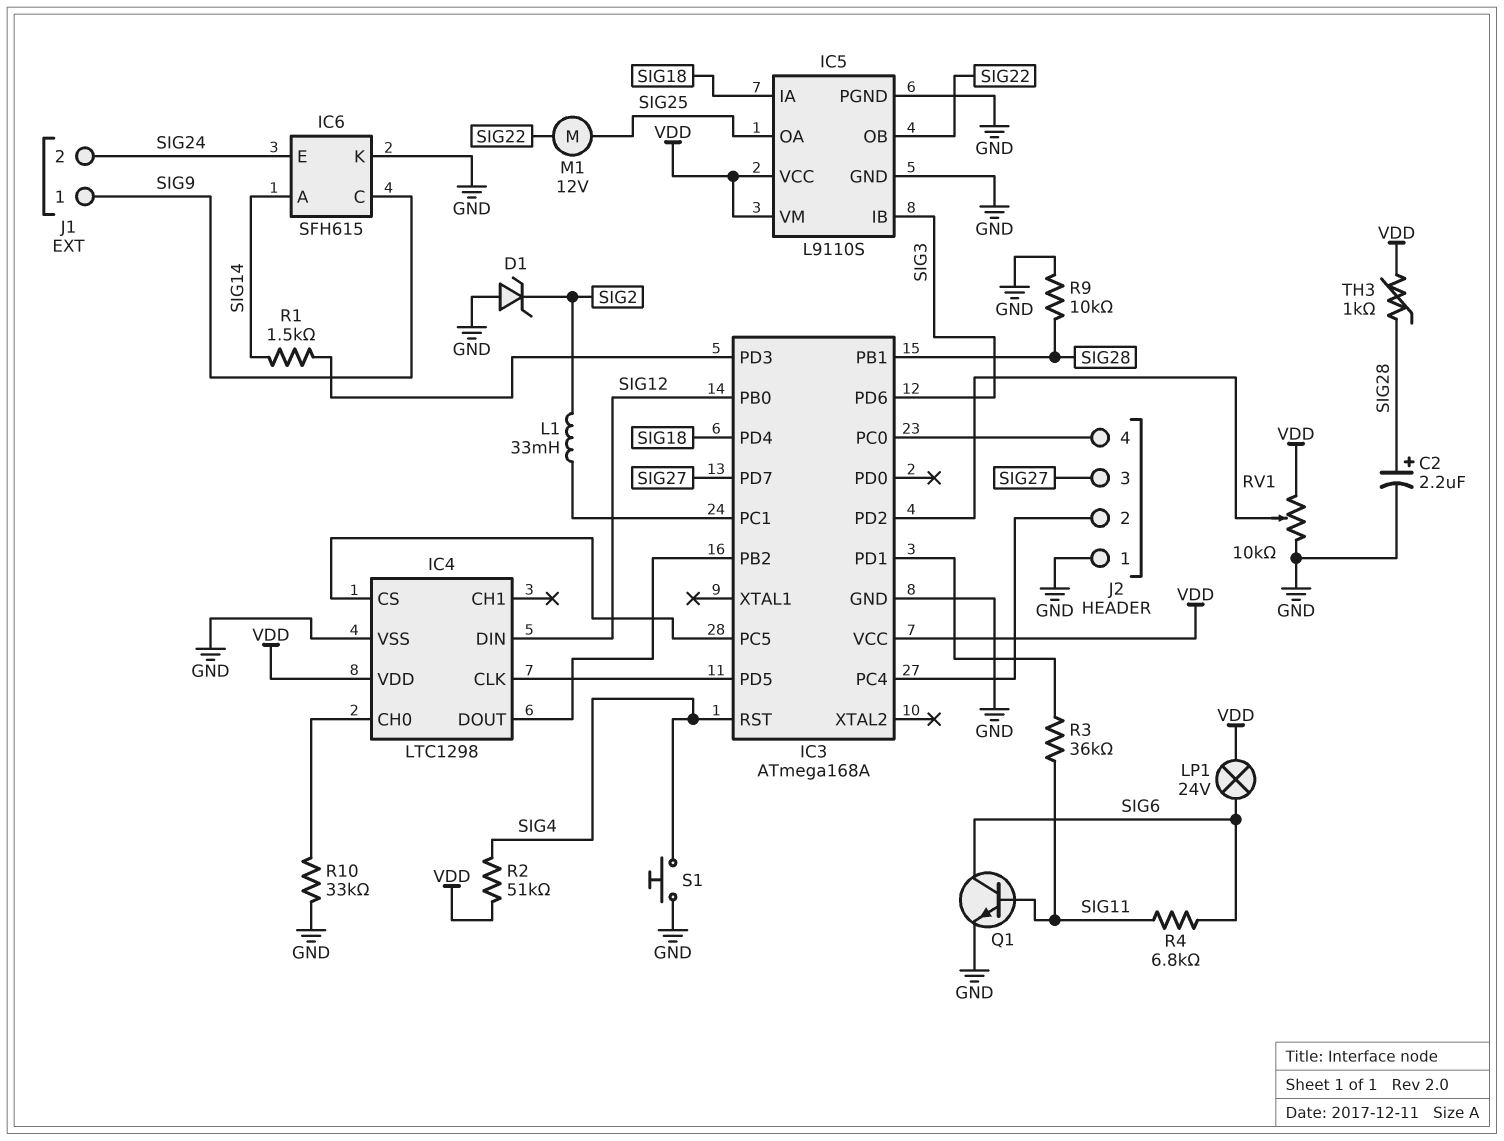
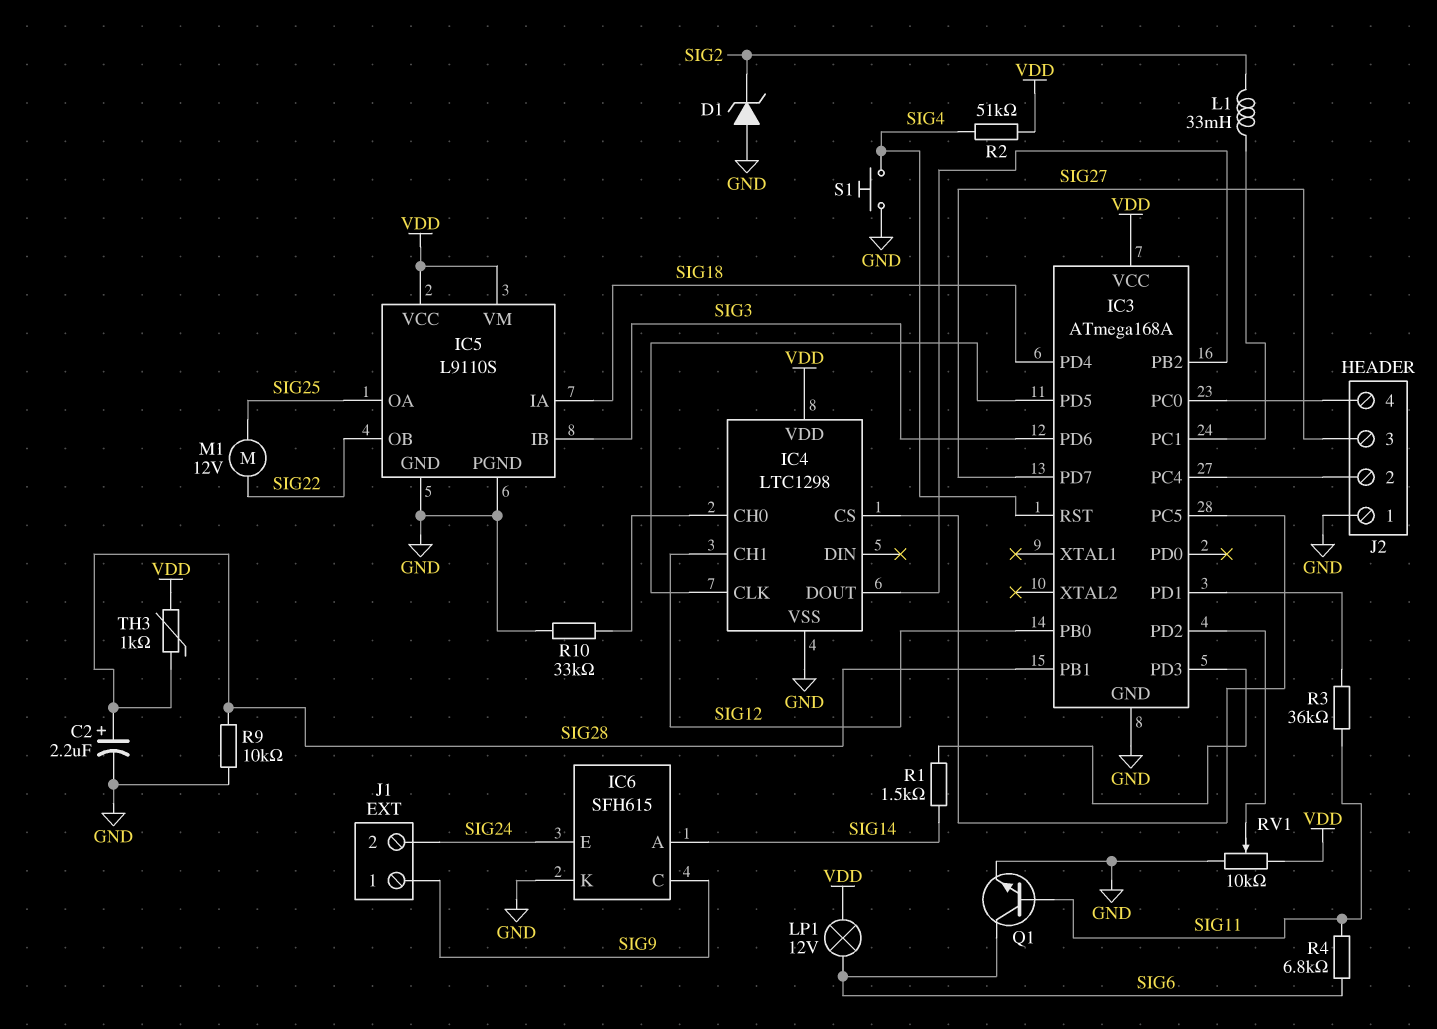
IC4 pin CH1: none -> SIG12
IC4 pin DIN: SIG12 -> none
LP1: lamp 24V (SIG6, VDD) -> lamp 12V (SIG6, VDD)

